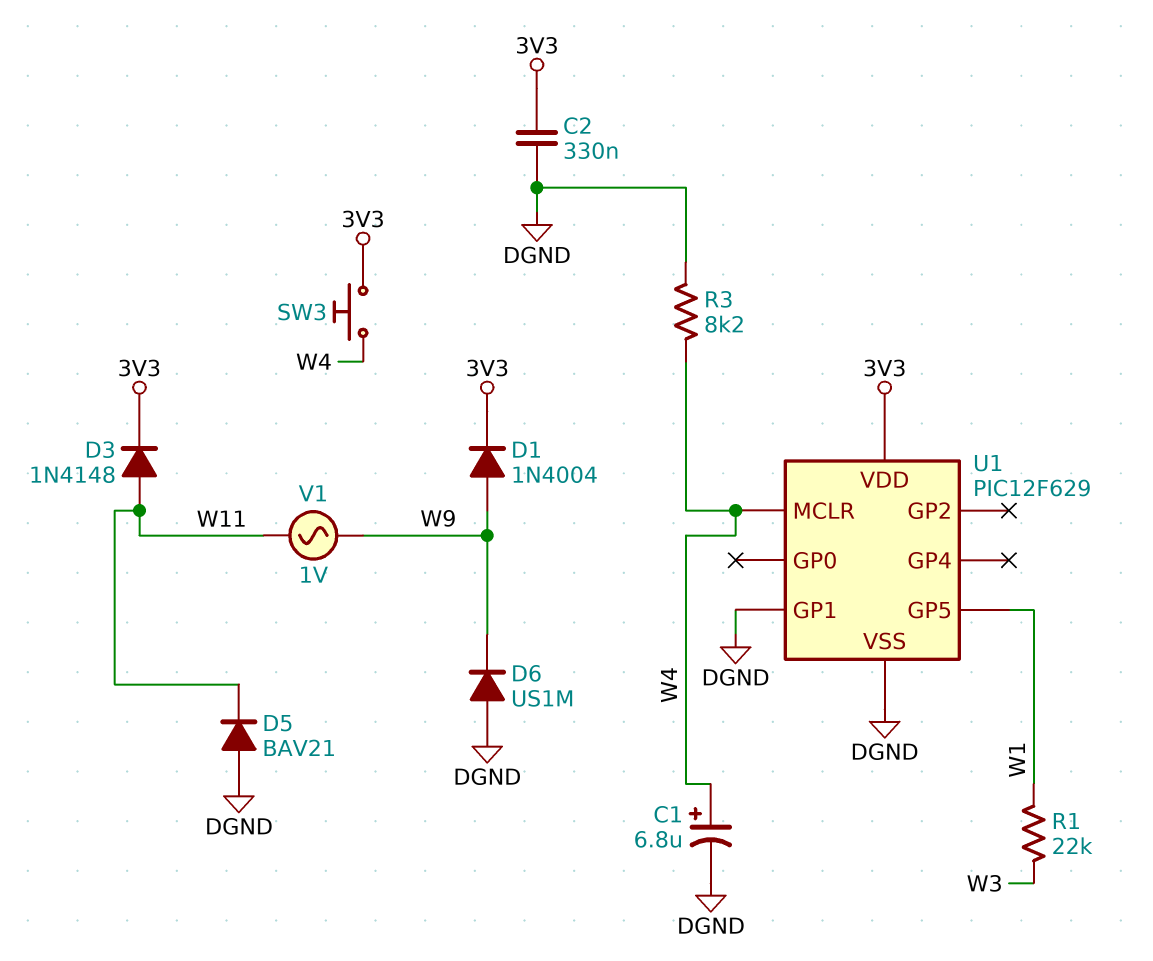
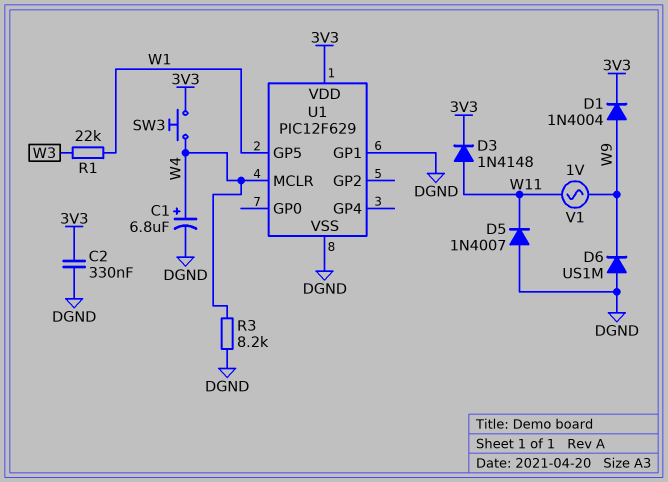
D5: diode BAV21 (A DGND, K W11) -> diode 1N4007 (A DGND, K W11)

